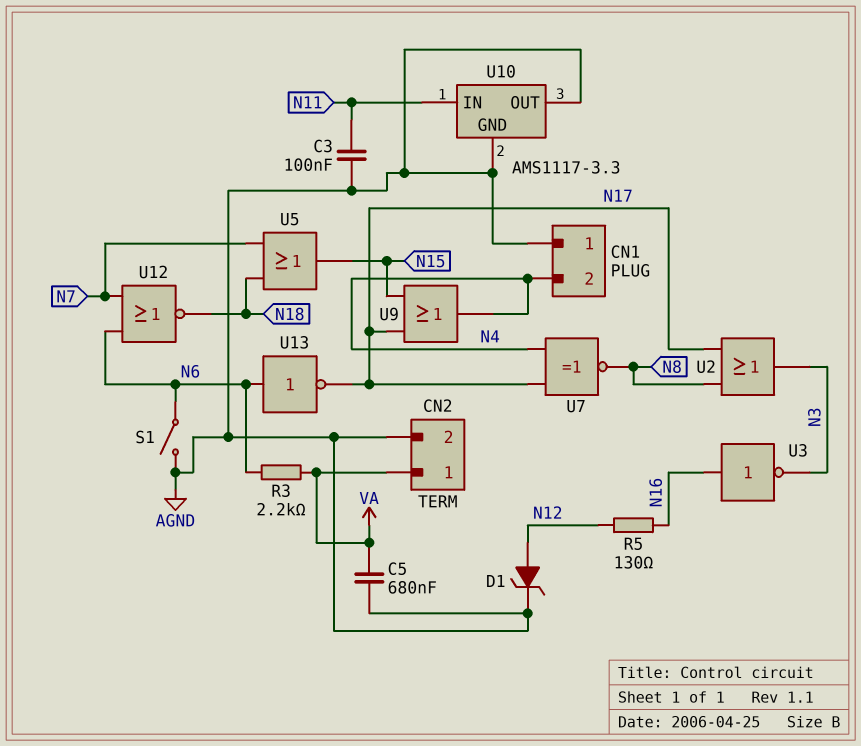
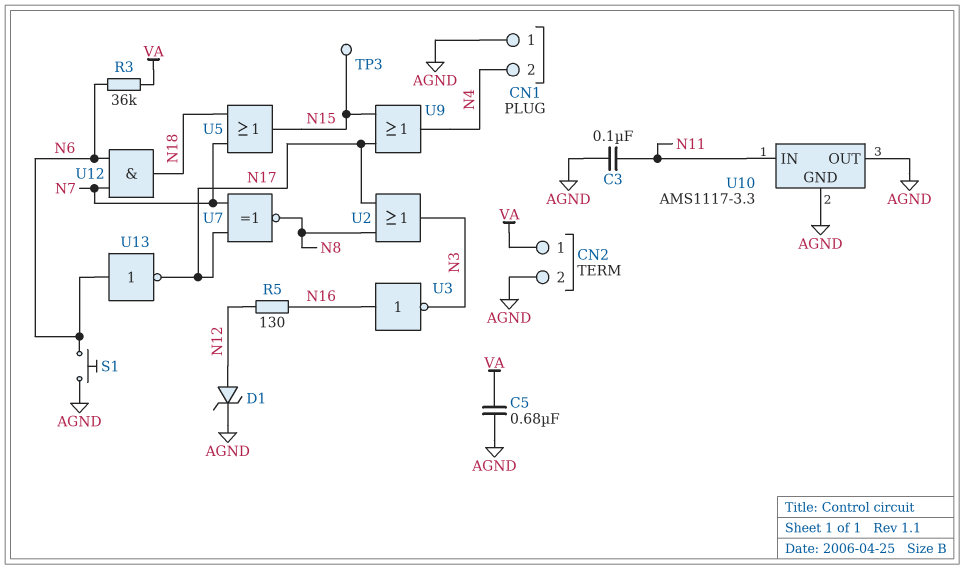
R3: 2.2k (N6, VA) -> 36k (N6, VA)
S1: switch (AGND, N6) -> button (AGND, N6)
TP3: none -> test point (N15)
U7: XNOR (in N4, in N17, out N8) -> XNOR (in N7, in N17, out N8)
U12: NOR (in N6, in N7, out N18) -> AND (in N6, in N7, out N18)

